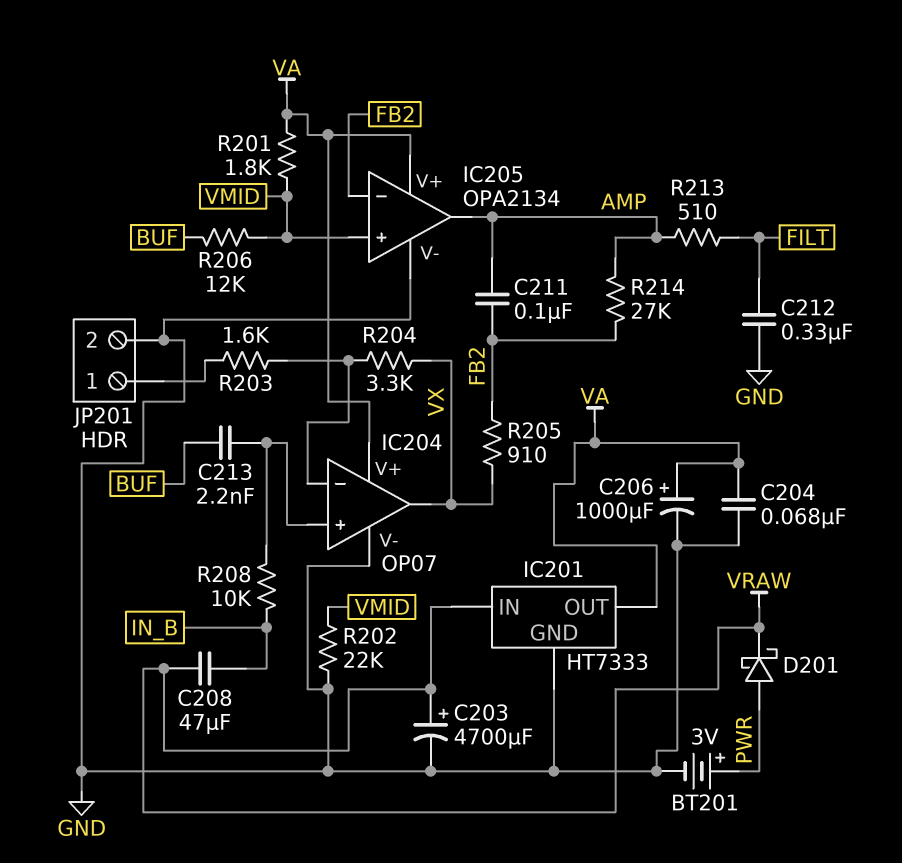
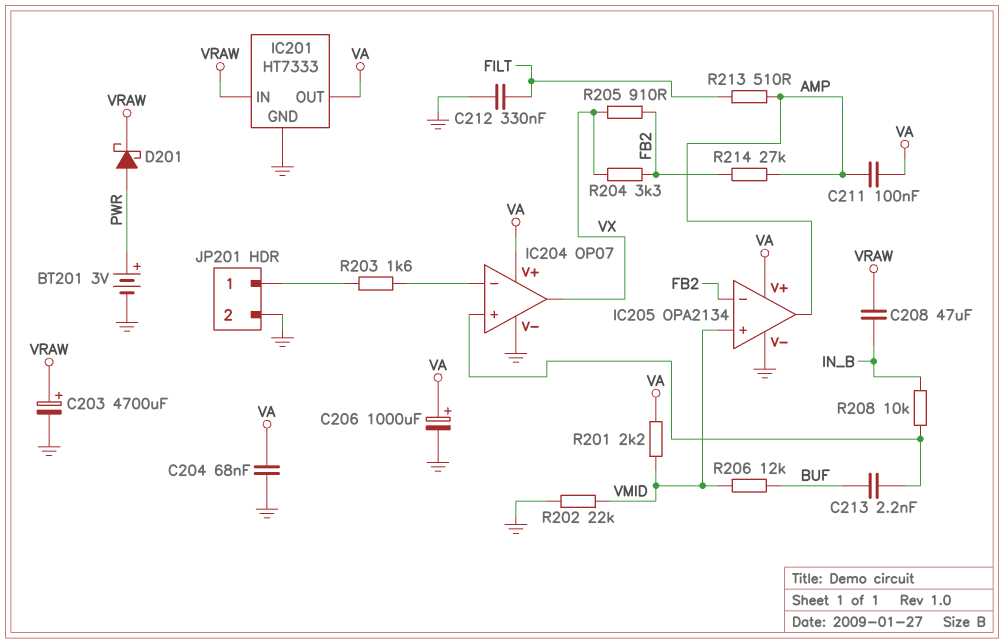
C211: 100nF (AMP, FB2) -> 100nF (AMP, VA)
R201: 1.8k (VA, VMID) -> 2.2k (VA, VMID)
R204: 3.3k (IC204/in-, VX) -> 3.3k (FB2, VX)

